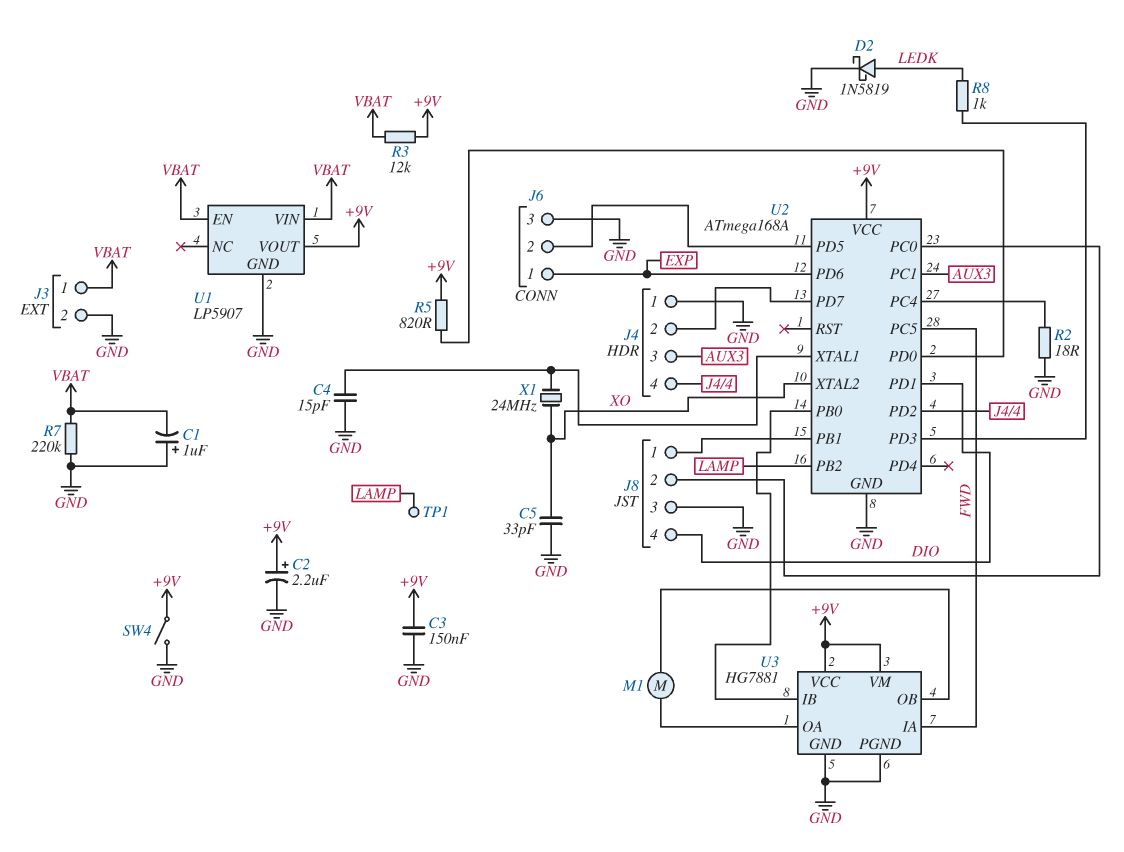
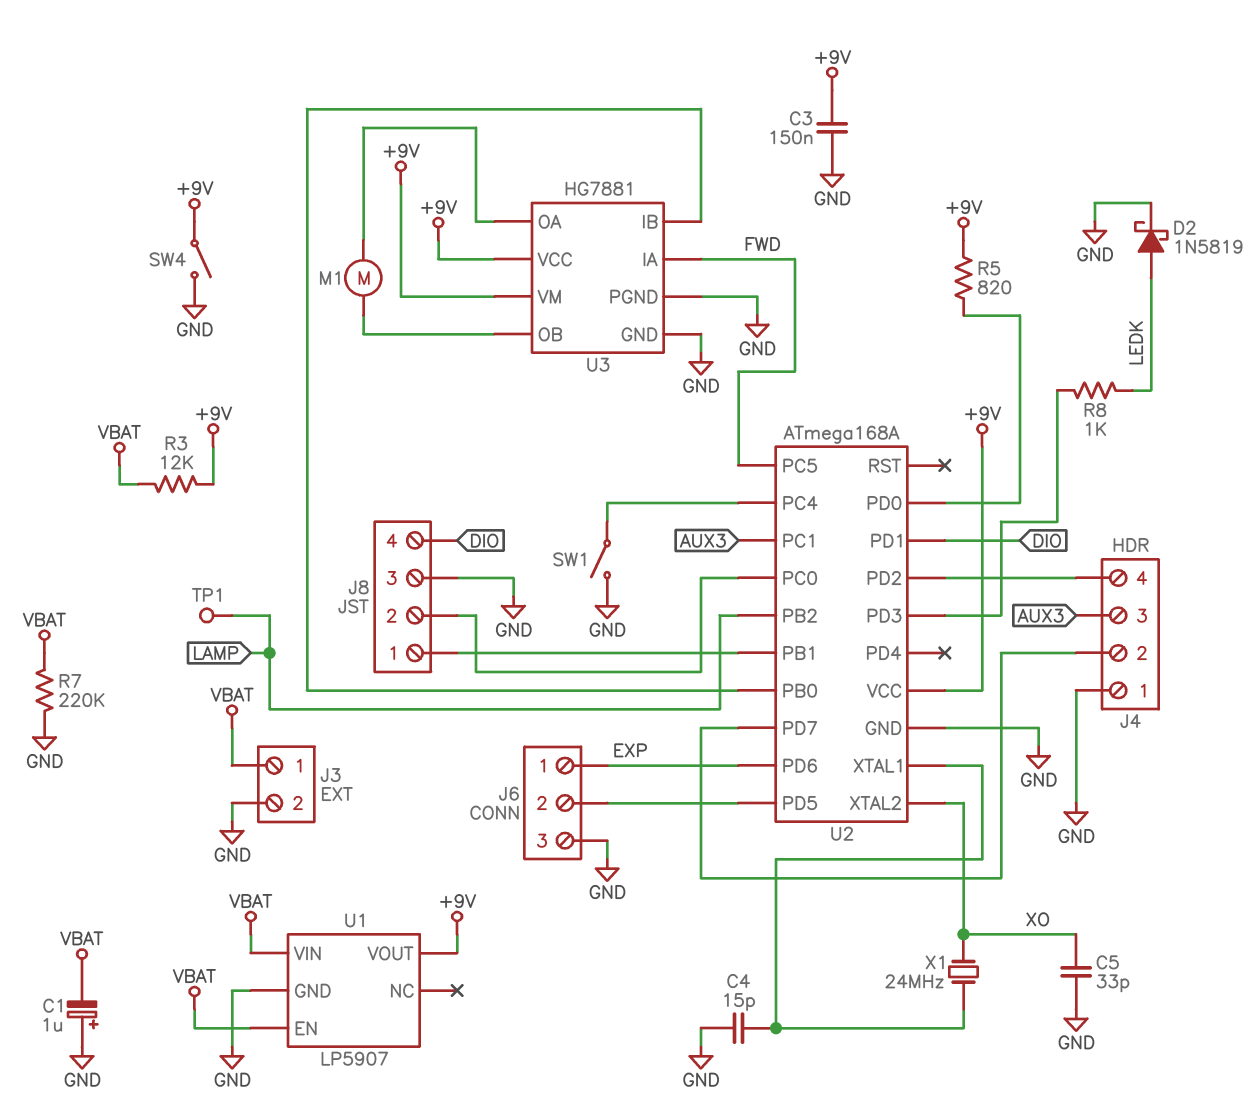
C2: 2.2uF (plus +9V, minus GND) -> none
R2: 18 (GND, U2/PC4) -> none
SW1: none -> switch (GND, U2/PC4)

